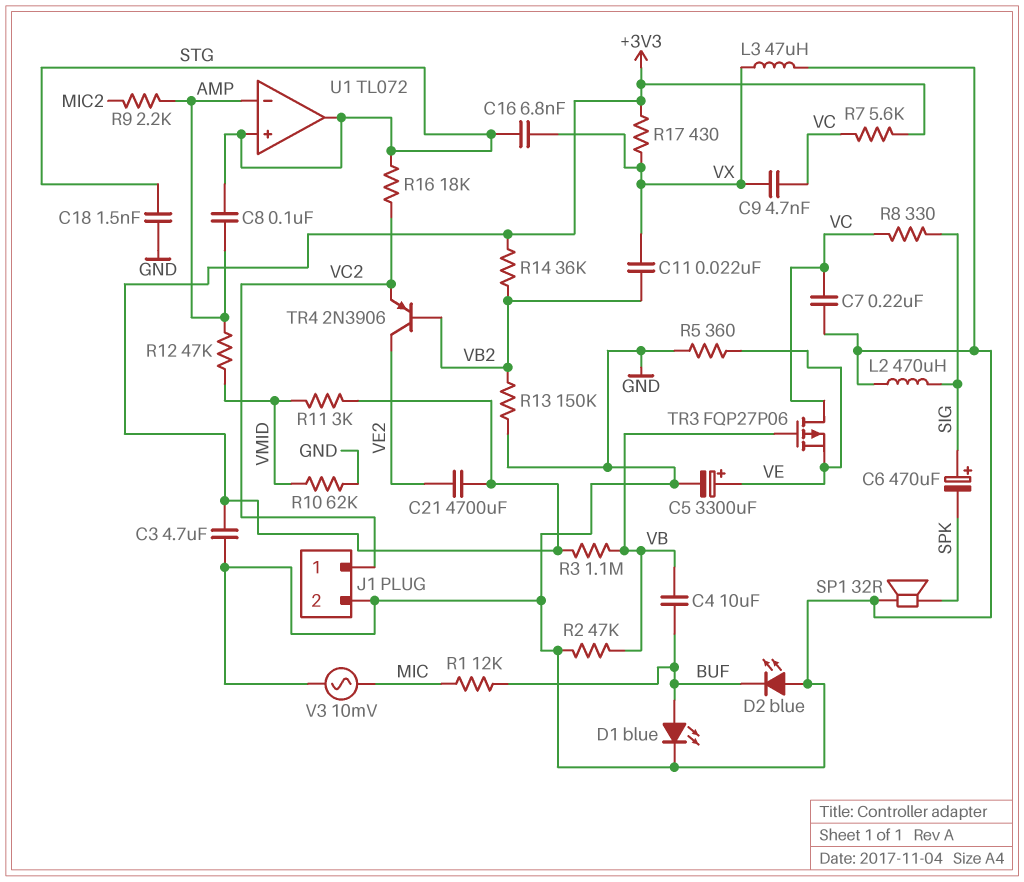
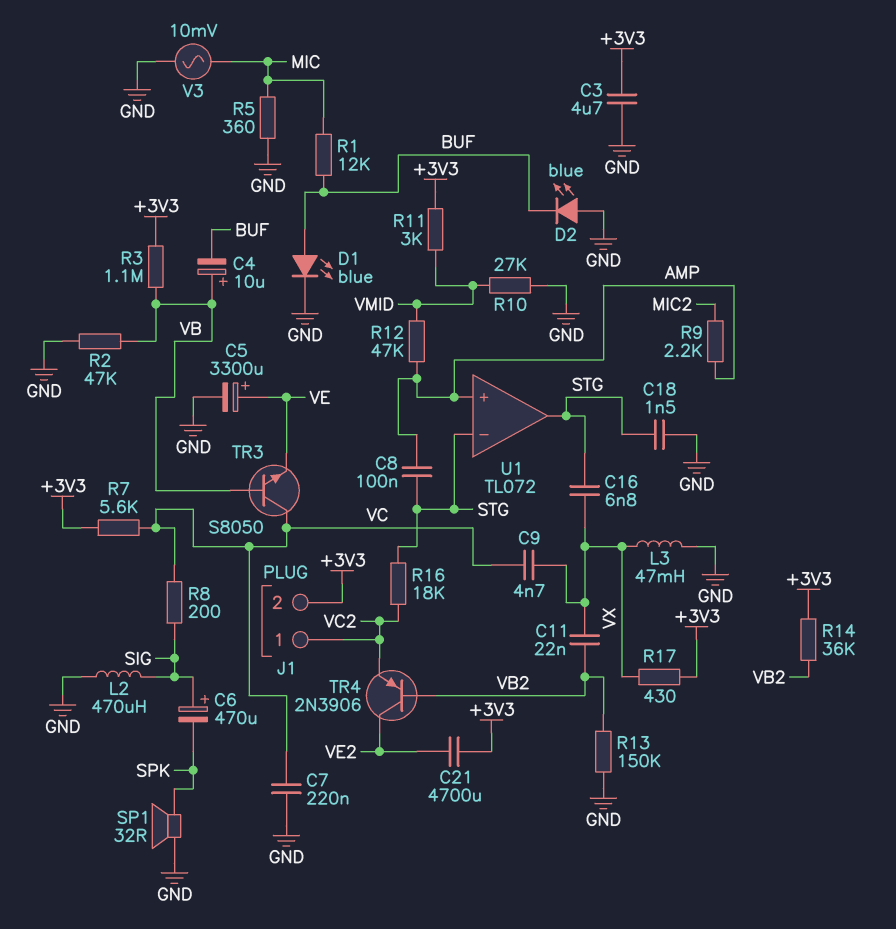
C4: 10uF (BUF, VB) -> 10uF (plus VB, minus BUF)
J1 pin 2: GND -> +3V3
L3: 47uH (GND, VX) -> 47mH (GND, VX)
R5: 360 (GND, VE) -> 360 (GND, MIC)
R8: 330 (SIG, VC) -> 200 (SIG, VC)
R10: 62k (GND, VMID) -> 27k (GND, VMID)
TR3: PMOS FQP27P06 (G VB, D VC, S VE) -> NPN S8050 (B VB, C VC, E VE)
U1 pin in+: STG -> AMP
U1 pin in-: AMP -> STG

